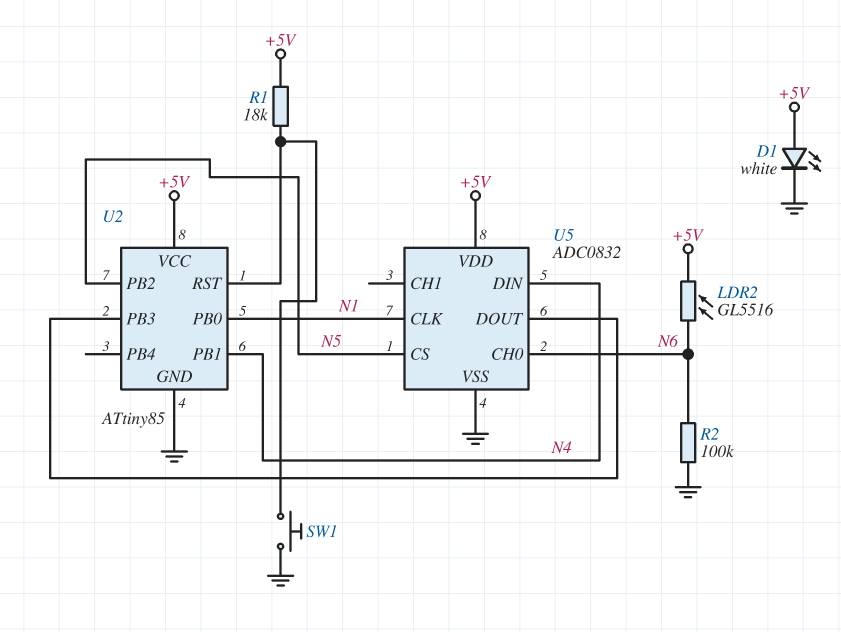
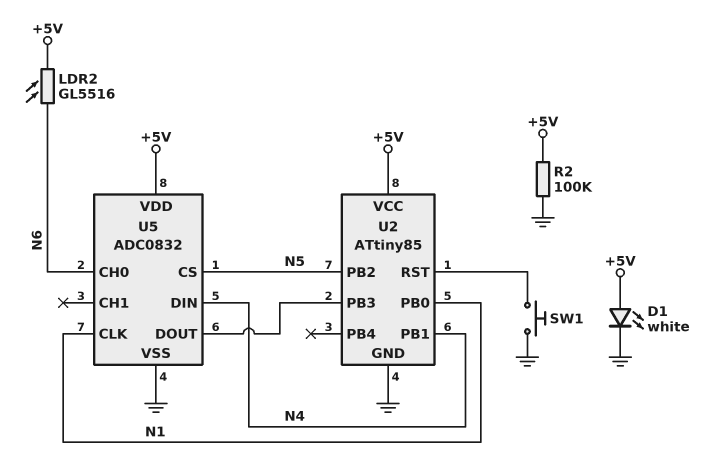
R1: 18k (+5V, U2/RST) -> none
R2: 100k (GND, N6) -> 100k (+5V, GND)

